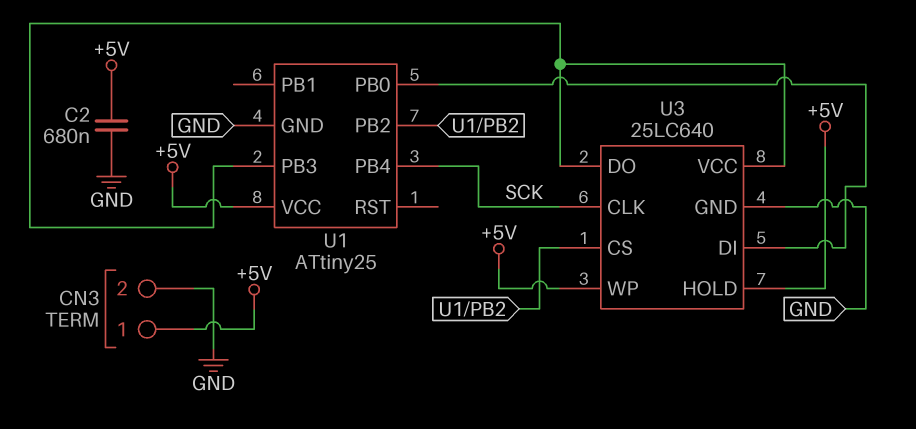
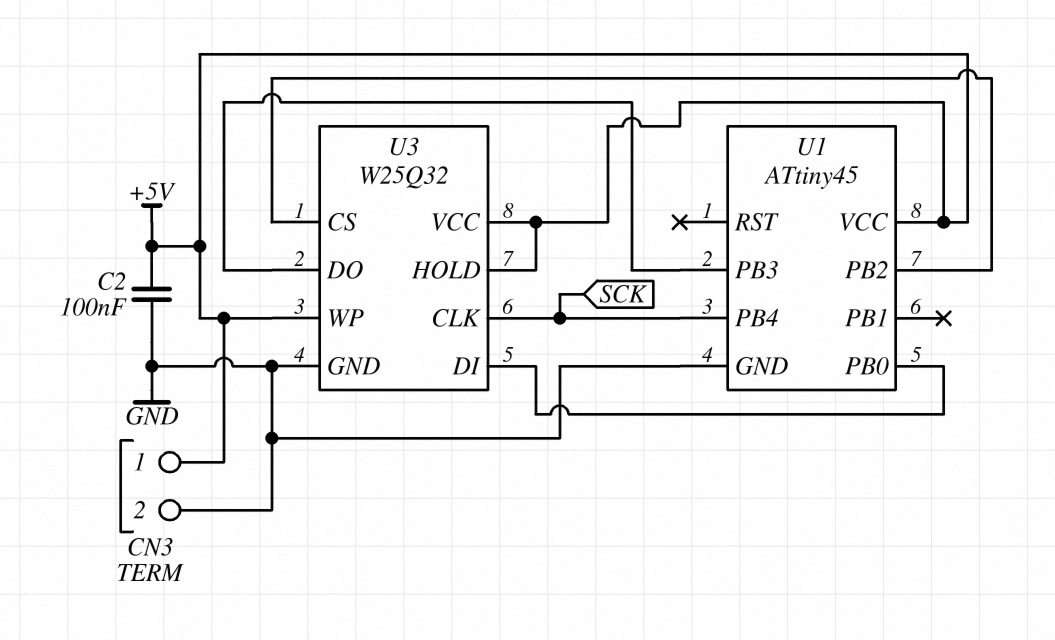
C2: 680nF (+5V, GND) -> 100nF (+5V, GND)
U1: ATtiny25 -> ATtiny45
U3: 25LC640 -> W25Q32
U3 pin VCC: U1/PB3 -> +5V

